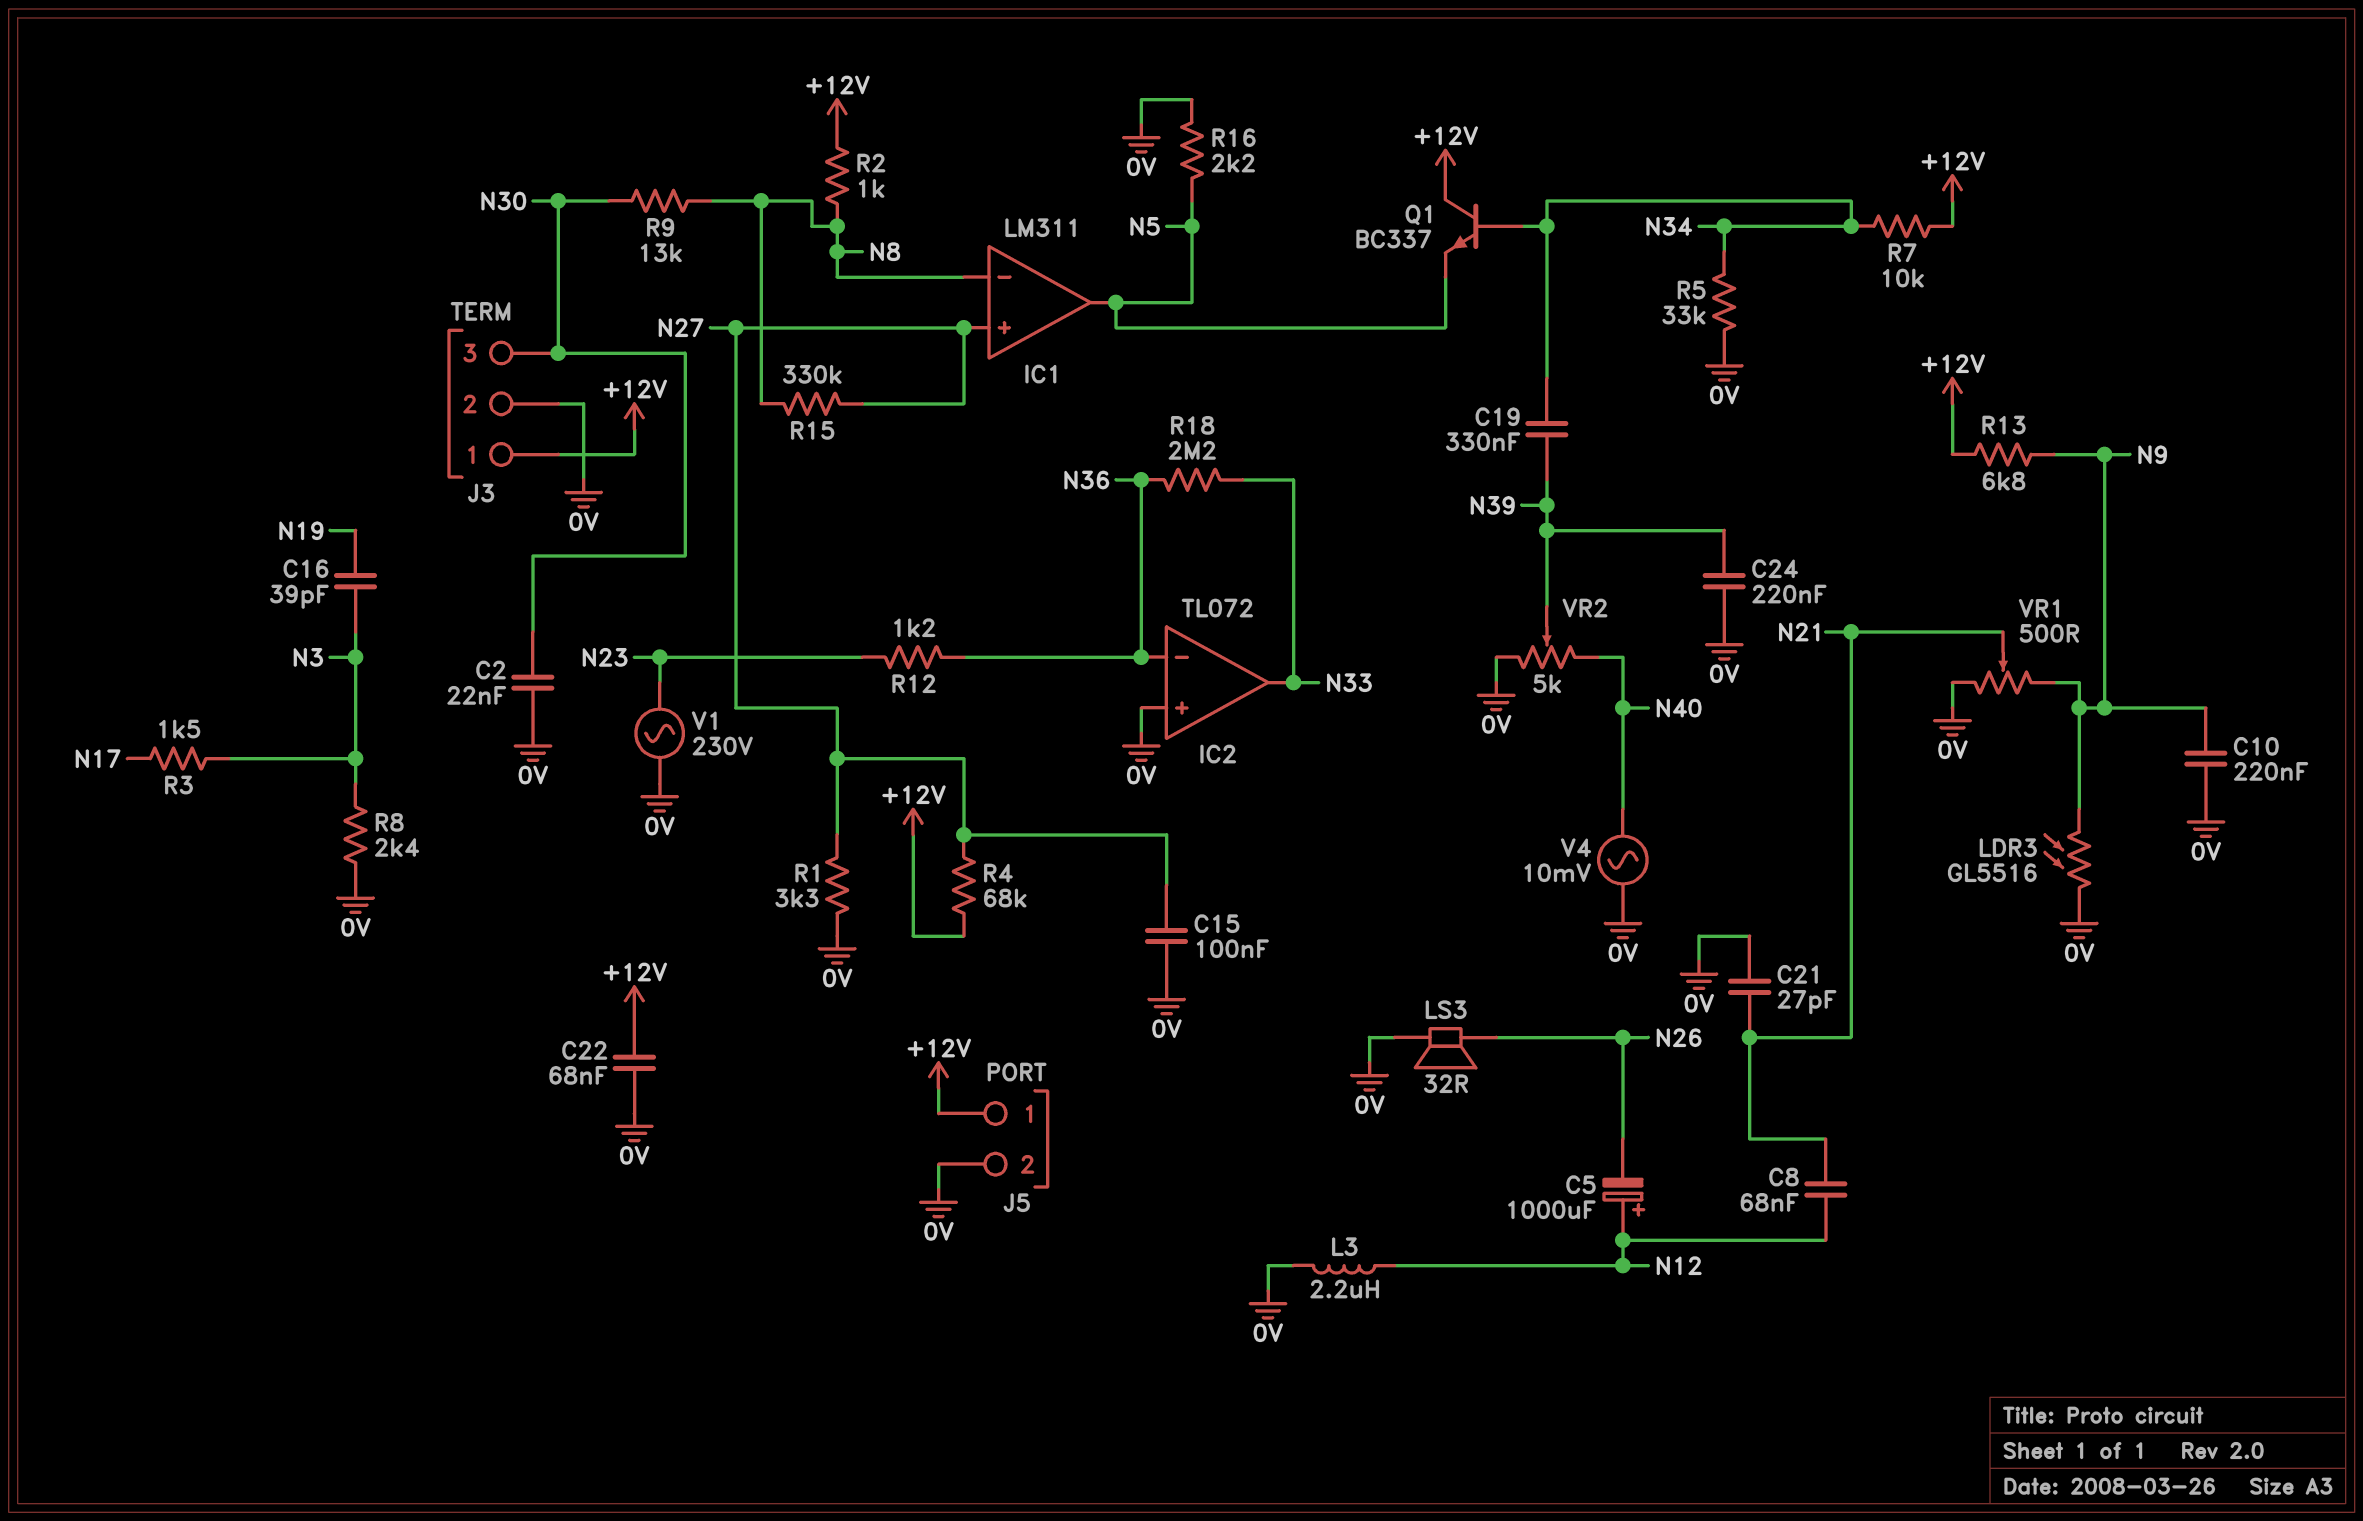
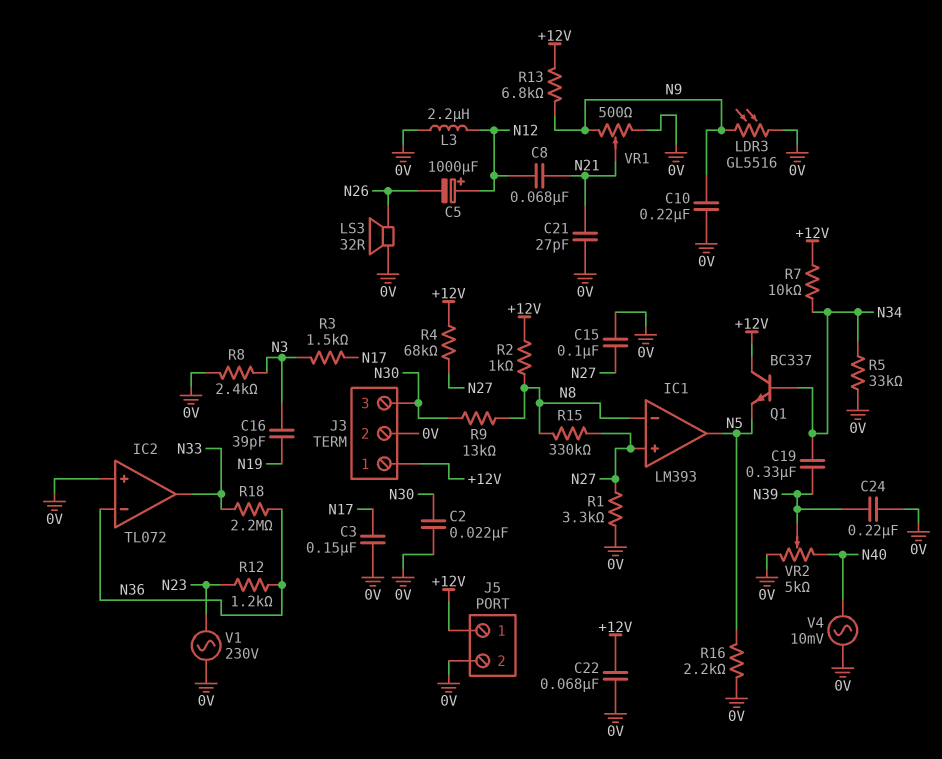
C3: none -> 150nF (0V, N17)
IC1: LM311 -> LM393

